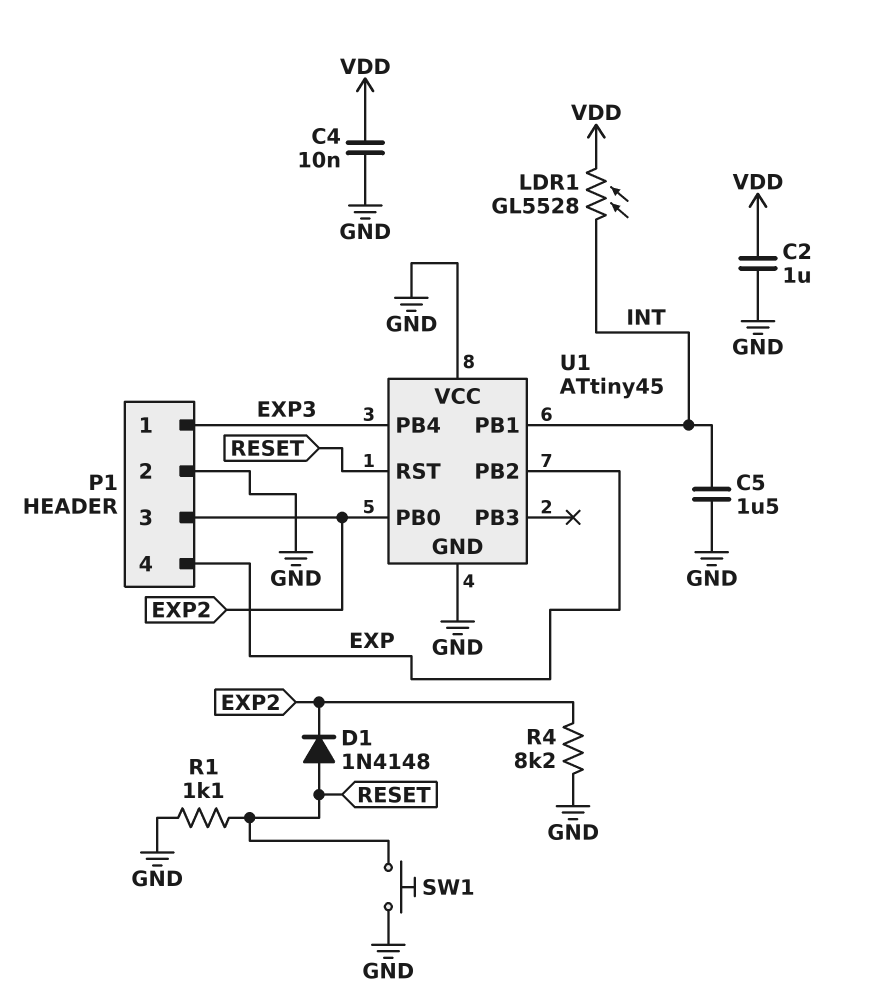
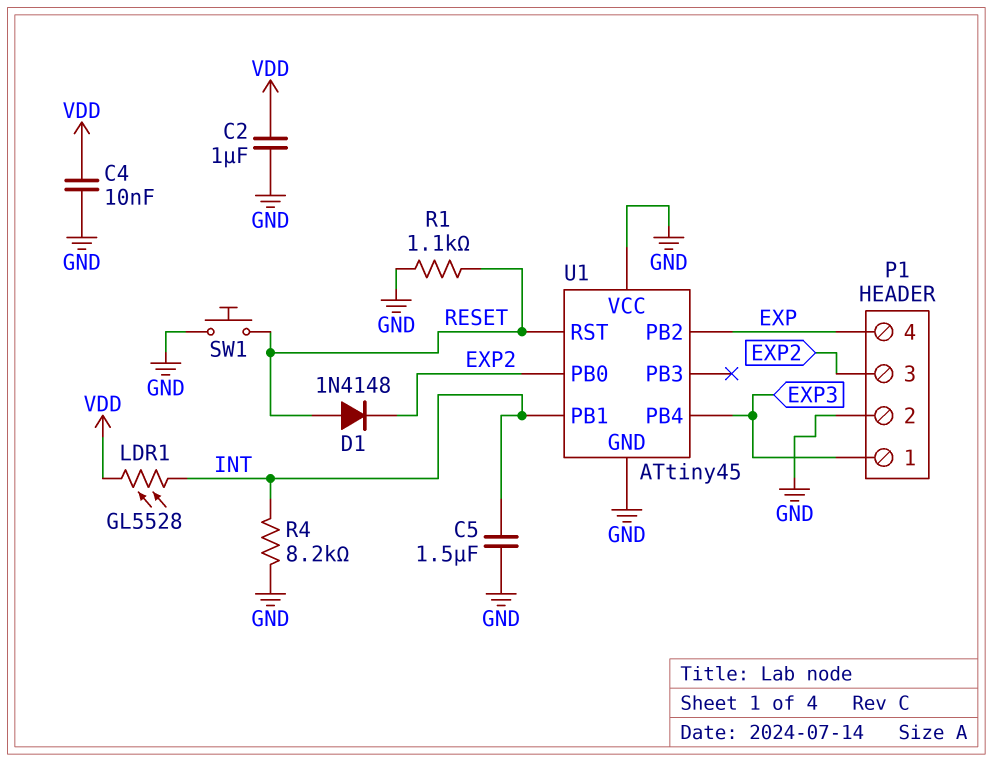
R4: 8.2k (EXP2, GND) -> 8.2k (GND, INT)

